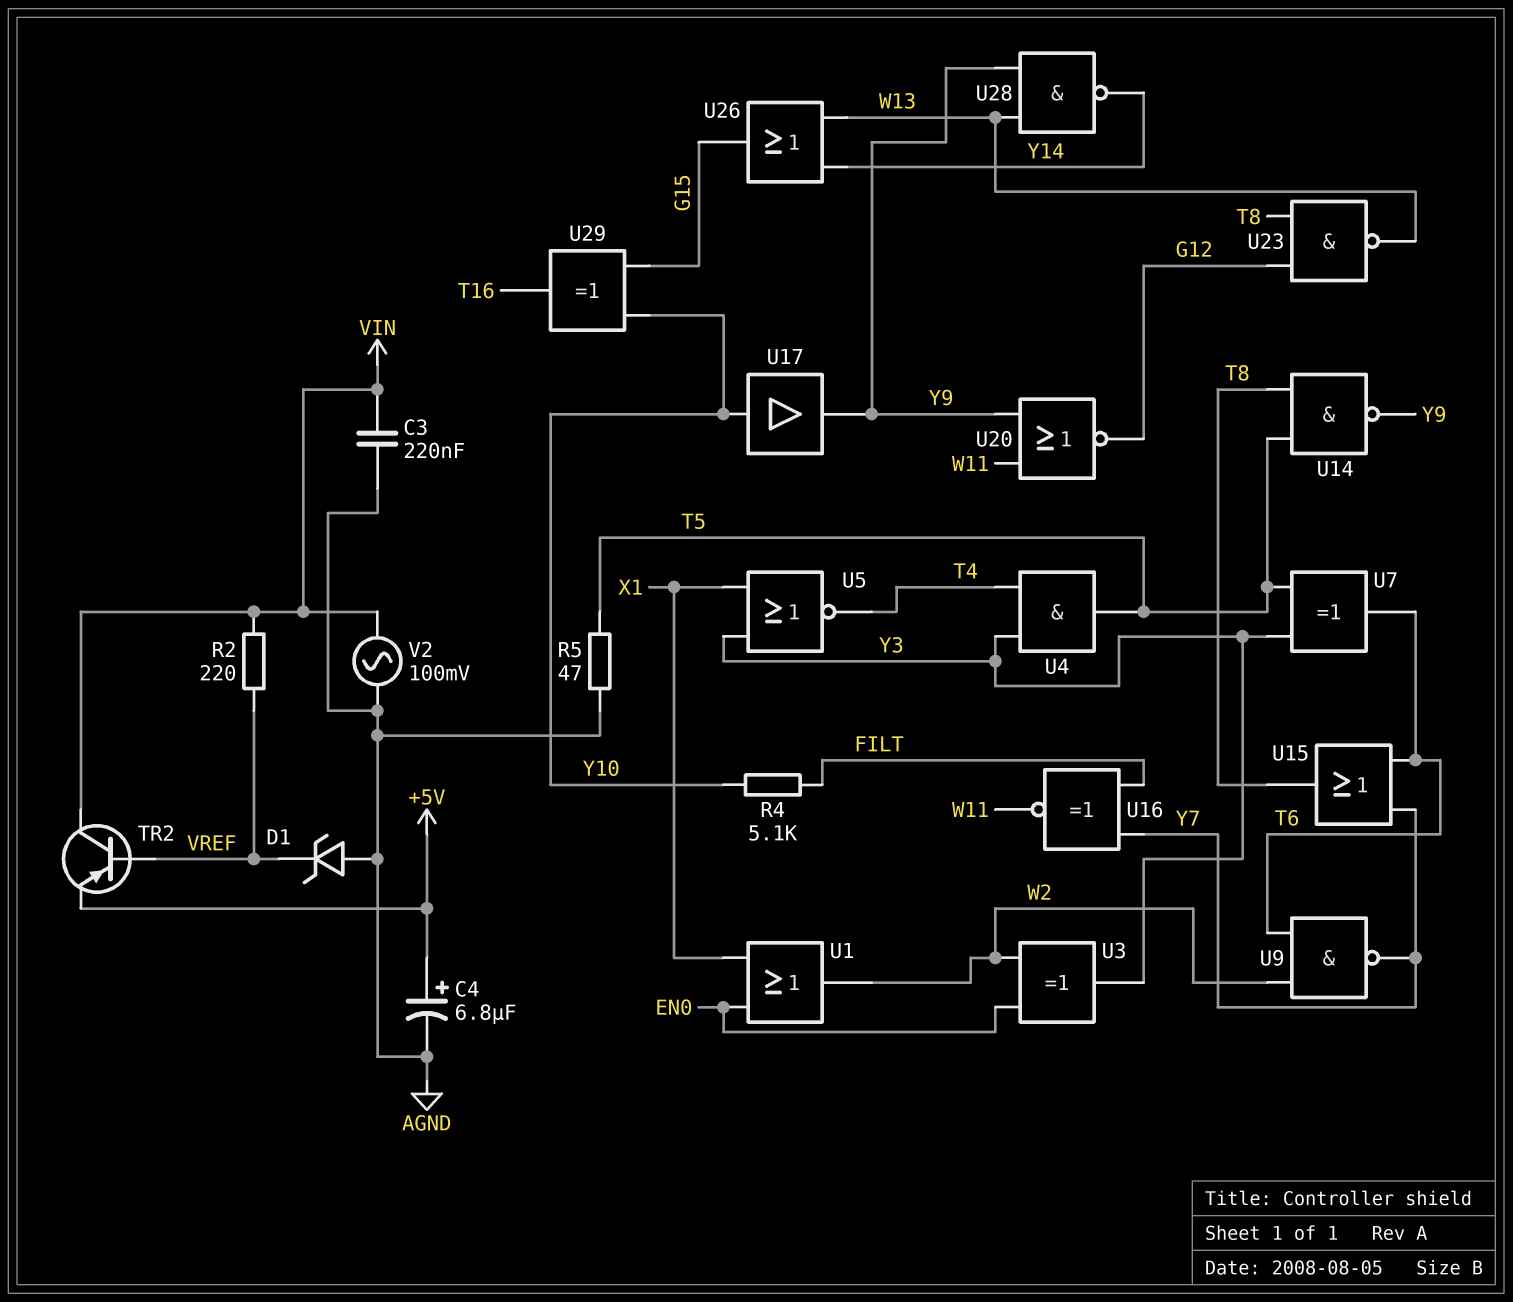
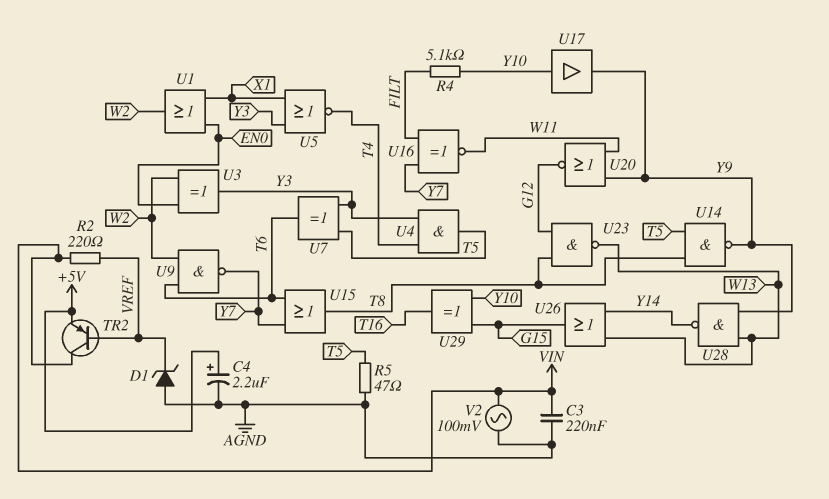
C4: 6.8uF (plus +5V, minus AGND) -> 2.2uF (plus +5V, minus AGND)

